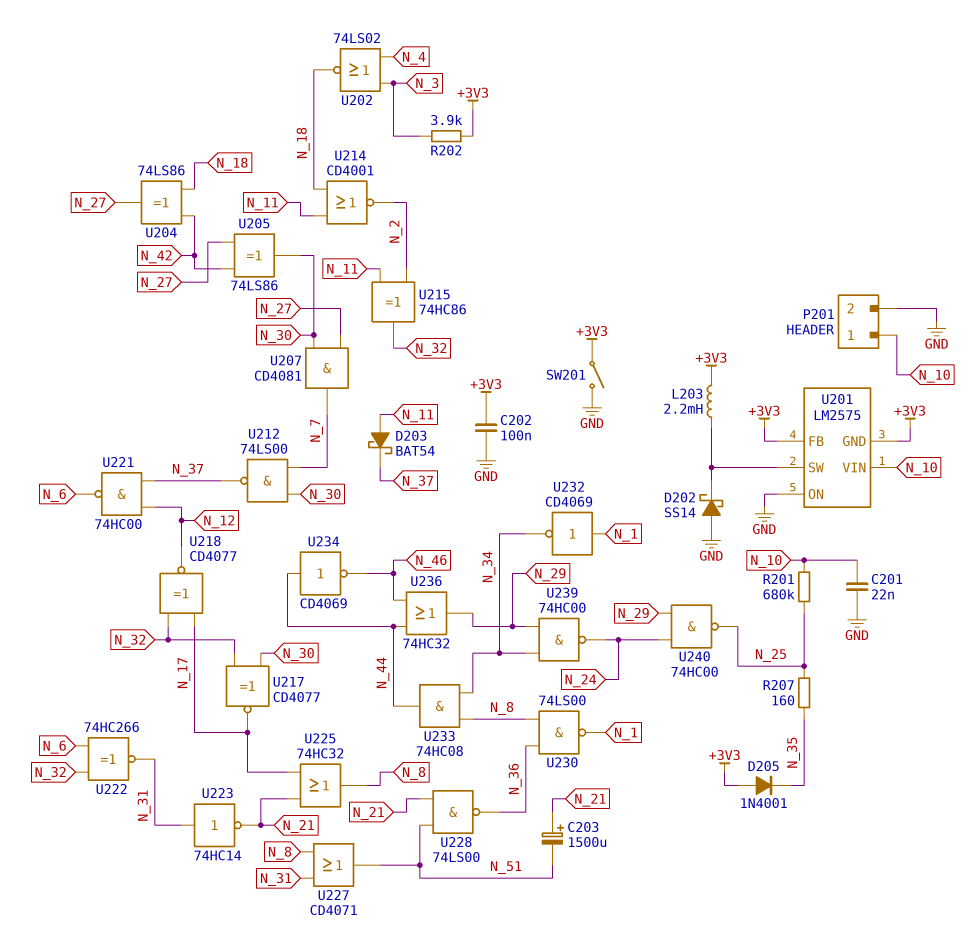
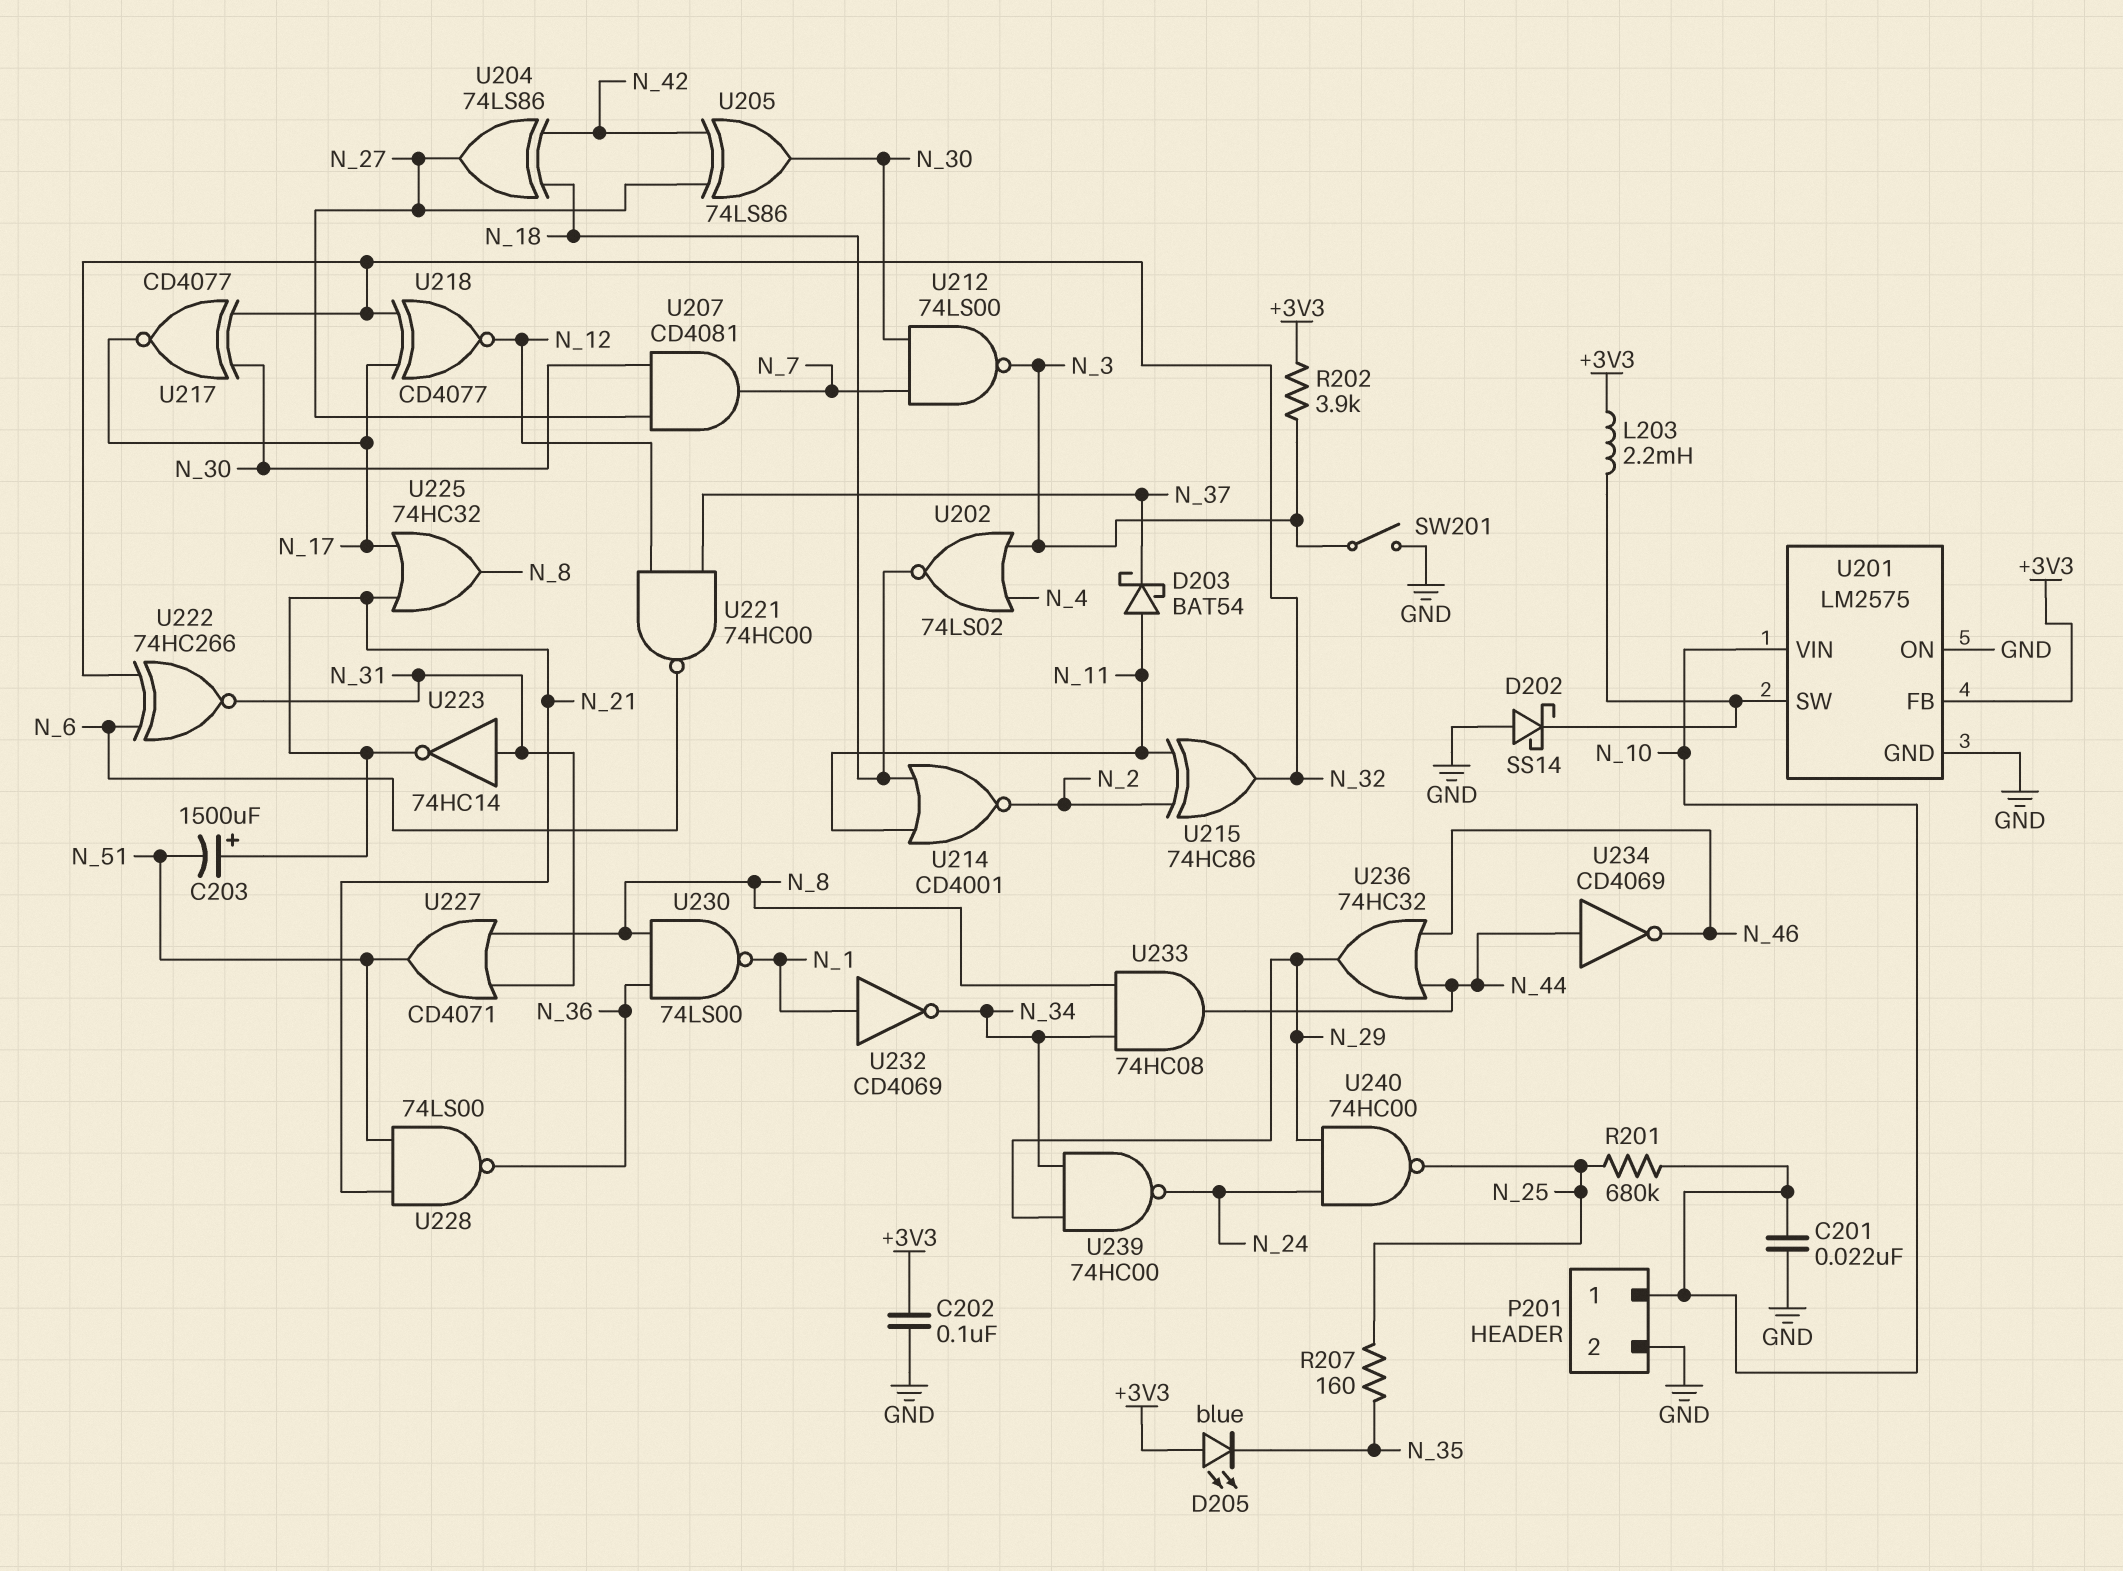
D205: diode 1N4001 (A +3V3, K N_35) -> LED blue (A +3V3, K N_35)
SW201: switch (+3V3, GND) -> switch (GND, N_3)
U201 pin GND: +3V3 -> GND
U212: NAND 74LS00 (in N_7, in N_30, out N_37) -> NAND 74LS00 (in N_7, in N_30, out N_3)

